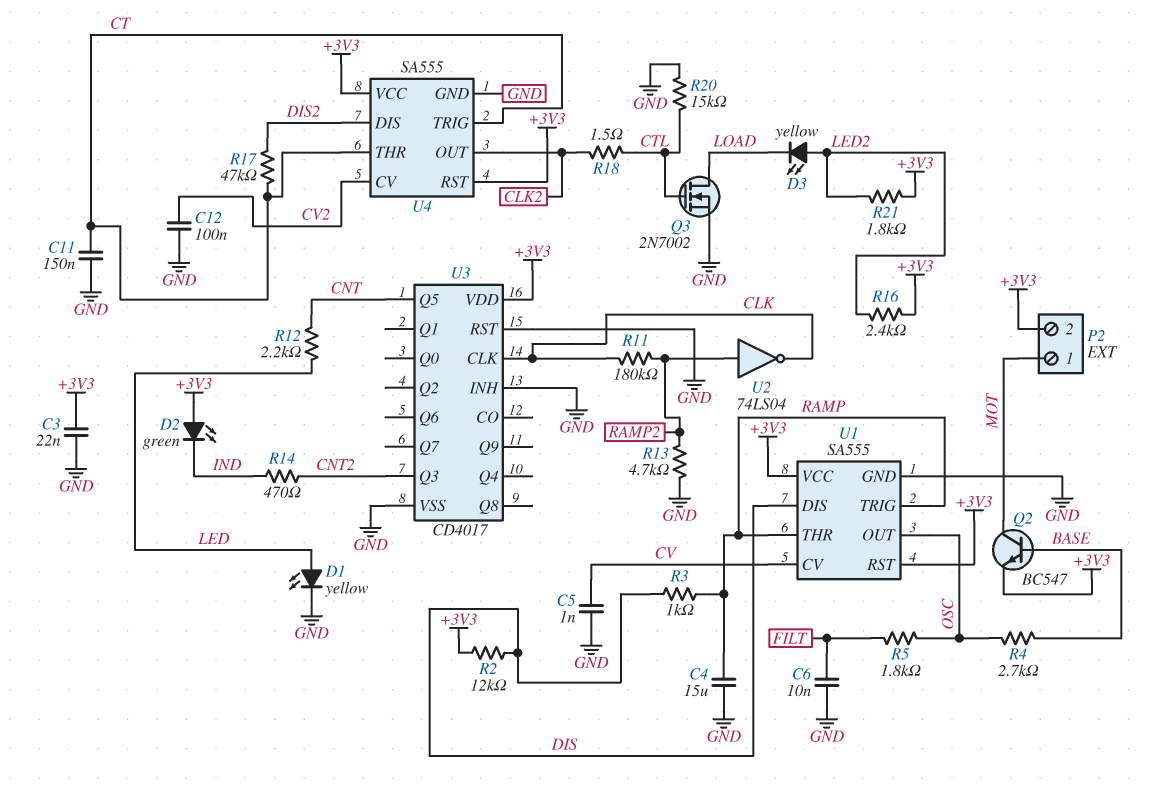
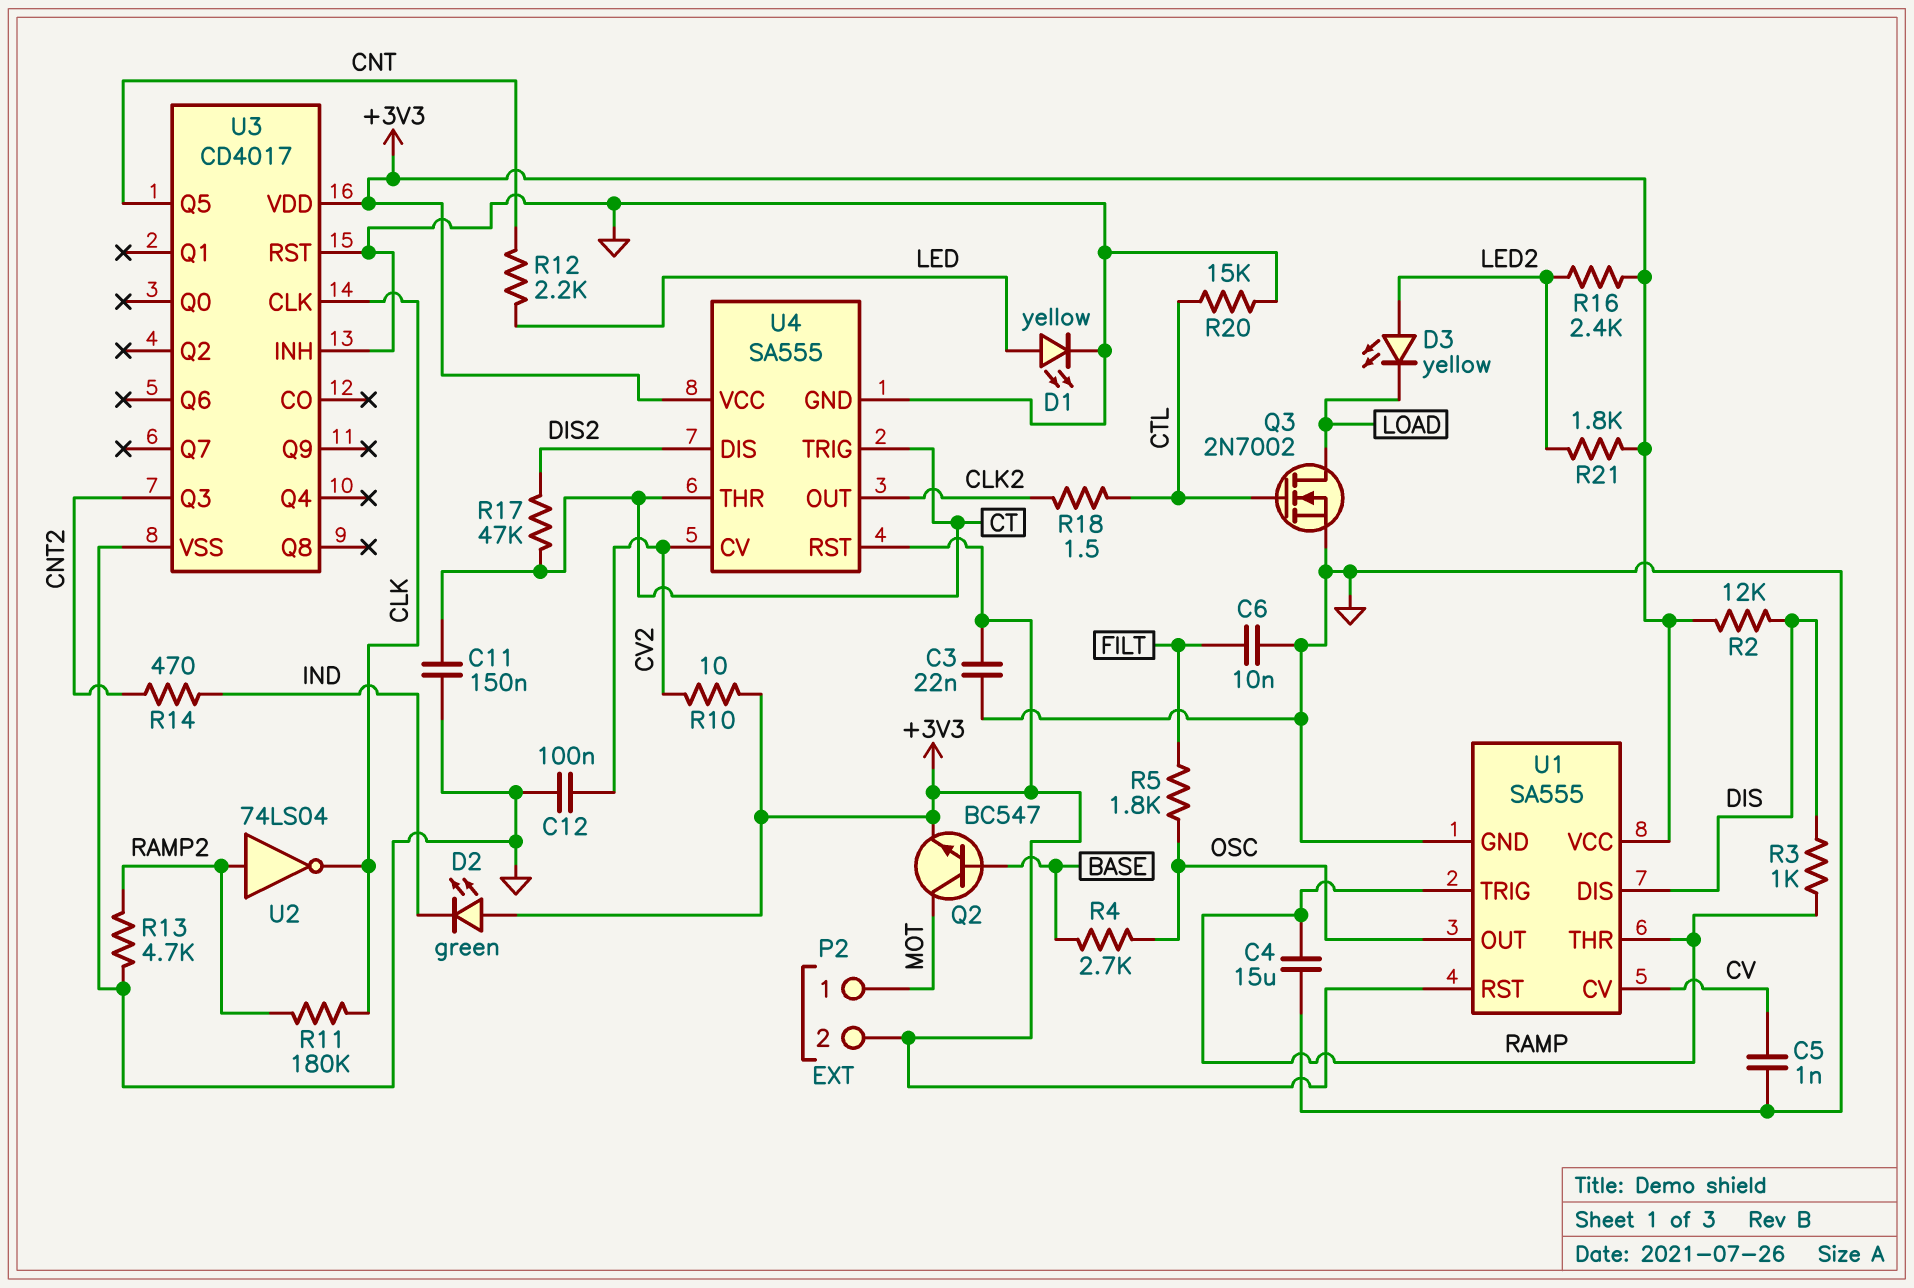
R10: none -> 10 (+3V3, CV2)

